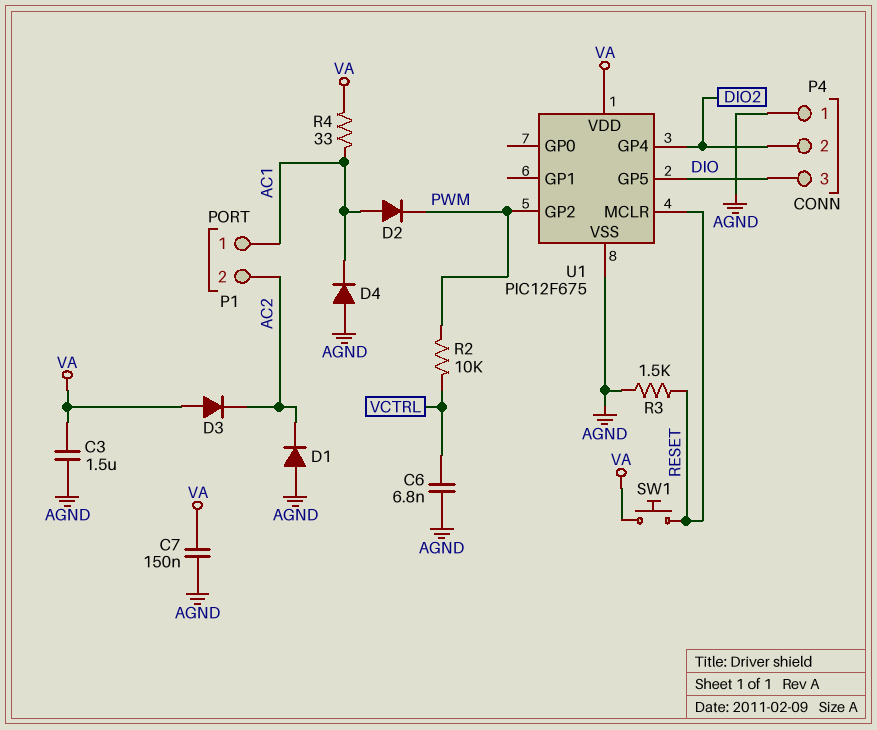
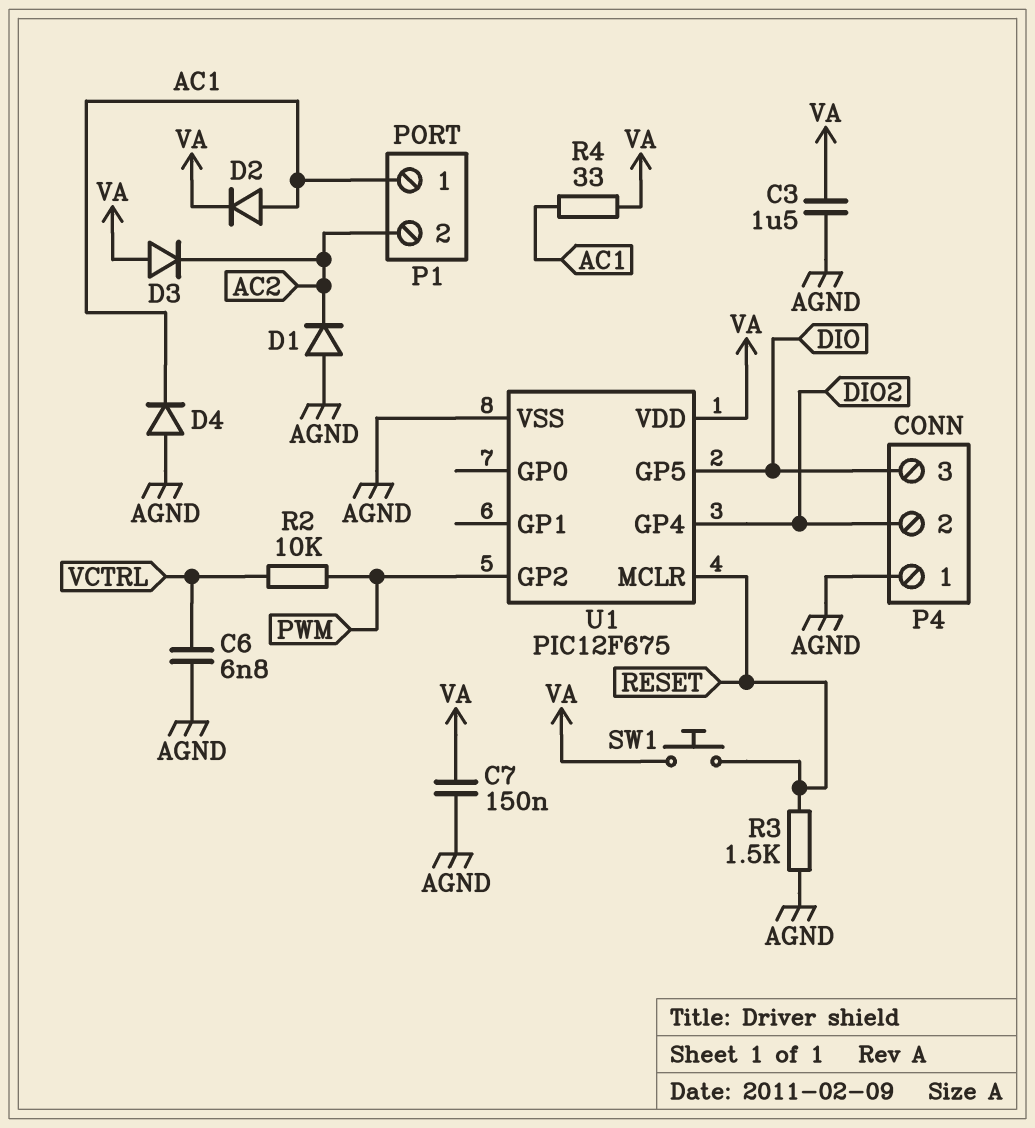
D2: diode (A AC1, K PWM) -> diode (A AC1, K VA)

